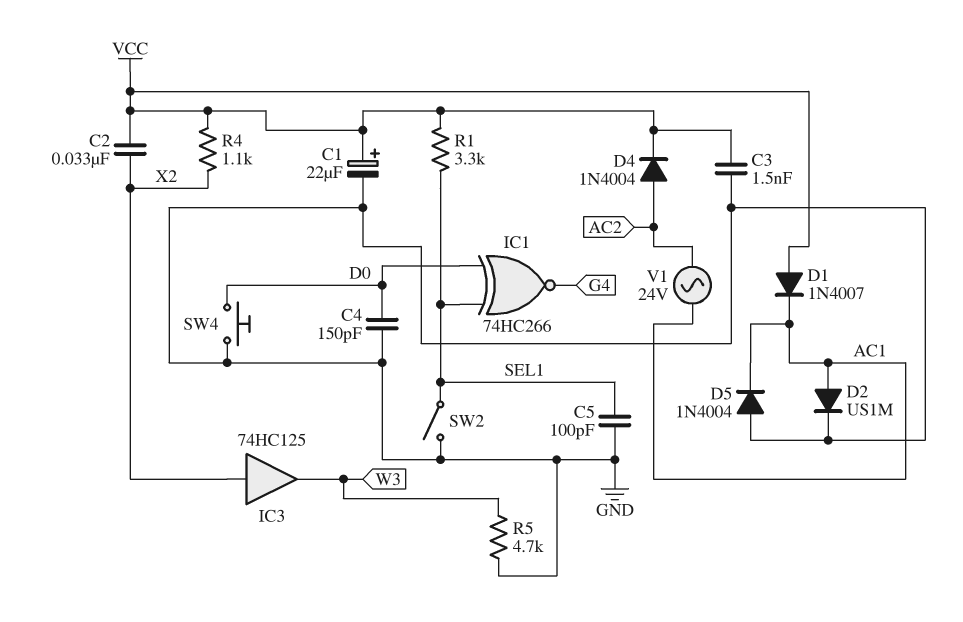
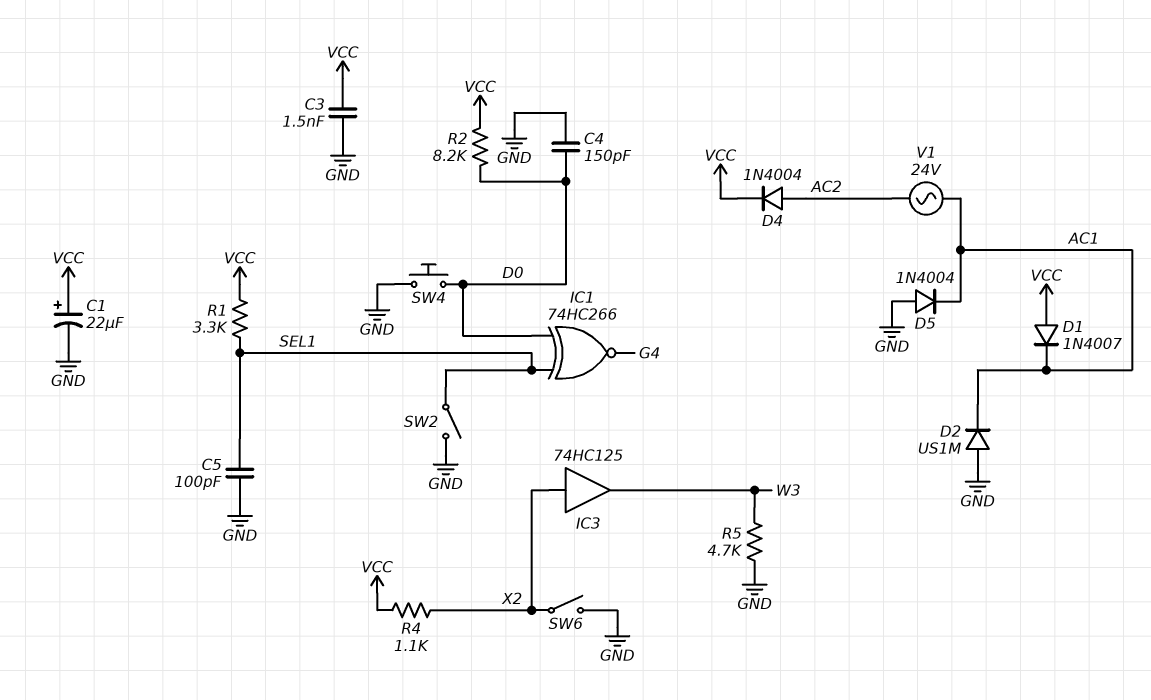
C2: 33nF (VCC, X2) -> none
D2: diode US1M (A AC1, K GND) -> diode US1M (A GND, K AC1)
R2: none -> 8.2k (D0, VCC)
SW6: none -> switch (GND, X2)

